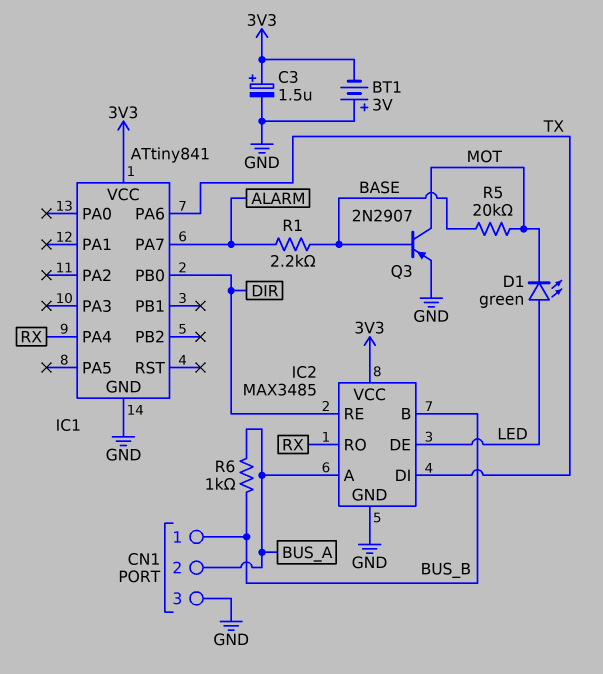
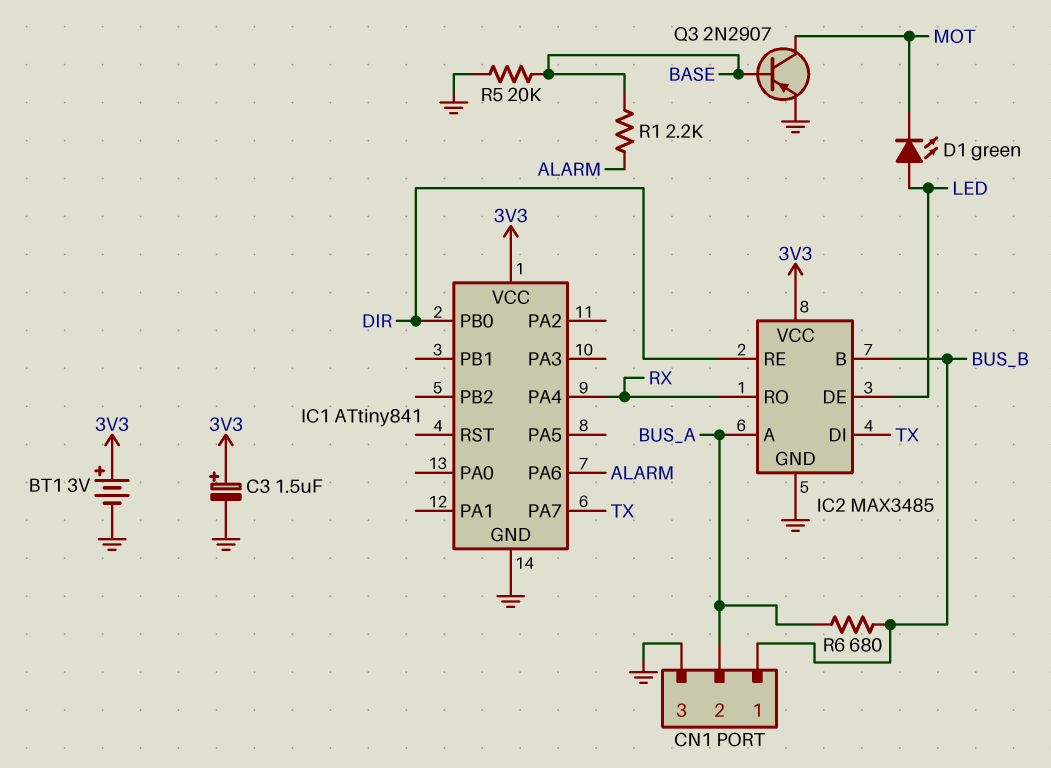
BT1: 3V (plus GND, minus 3V3) -> 3V (plus 3V3, minus GND)
IC1 pin PA6: TX -> ALARM
IC1 pin PA7: ALARM -> TX
R5: 20k (BASE, MOT) -> 20k (BASE, GND)
R6: 1k (BUS_A, BUS_B) -> 680 (BUS_A, BUS_B)

